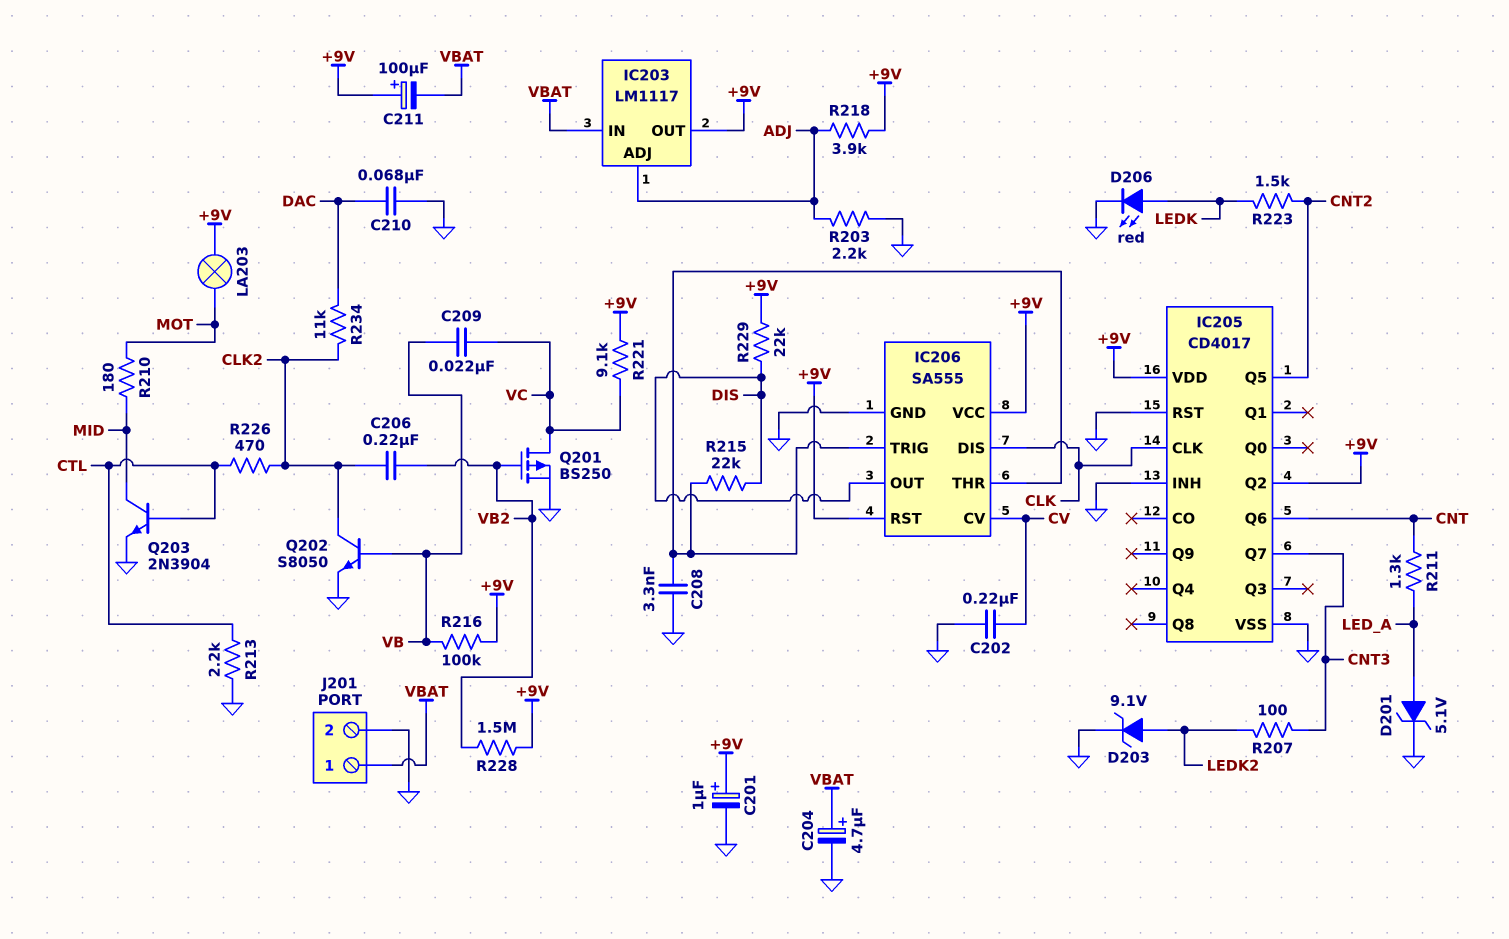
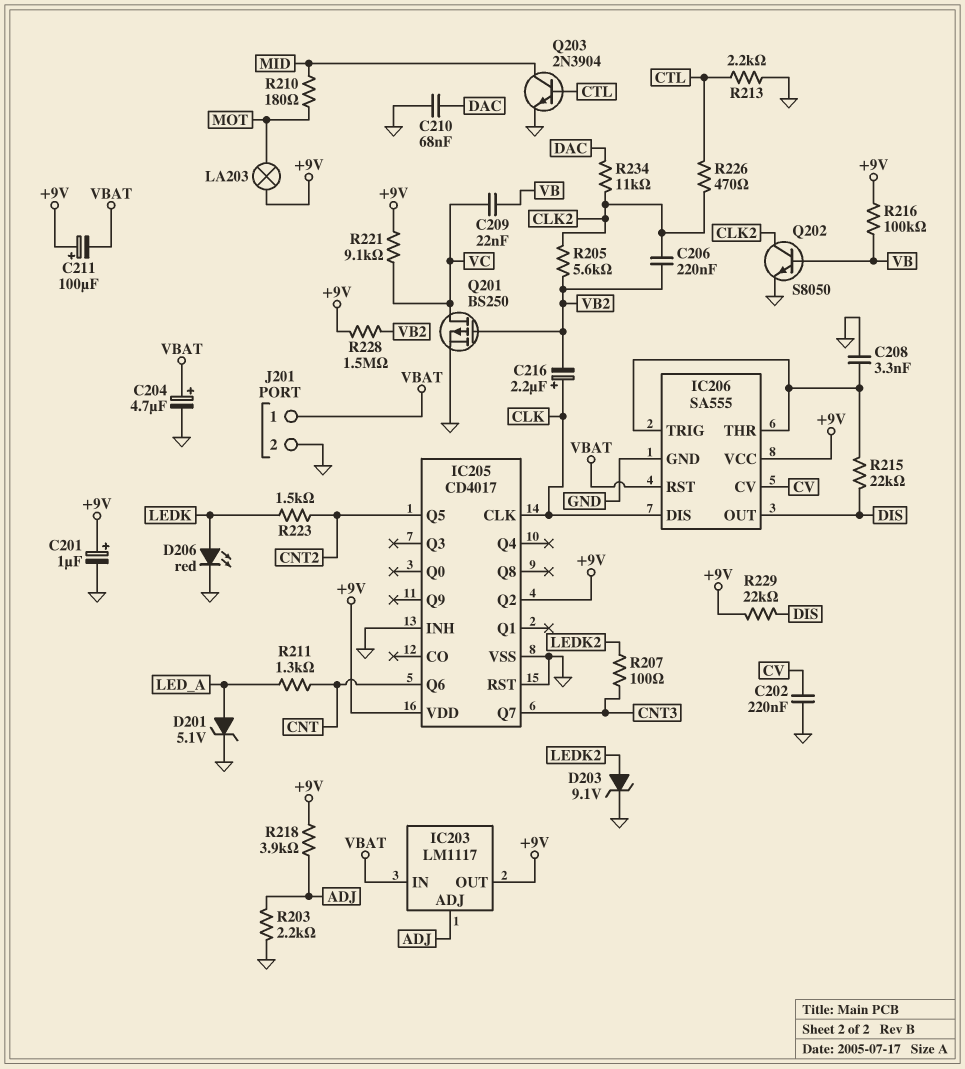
C216: none -> 2.2uF (plus CLK, minus VB2)
IC206 pin RST: +9V -> VBAT
R205: none -> 5.6k (CLK2, VB2)

